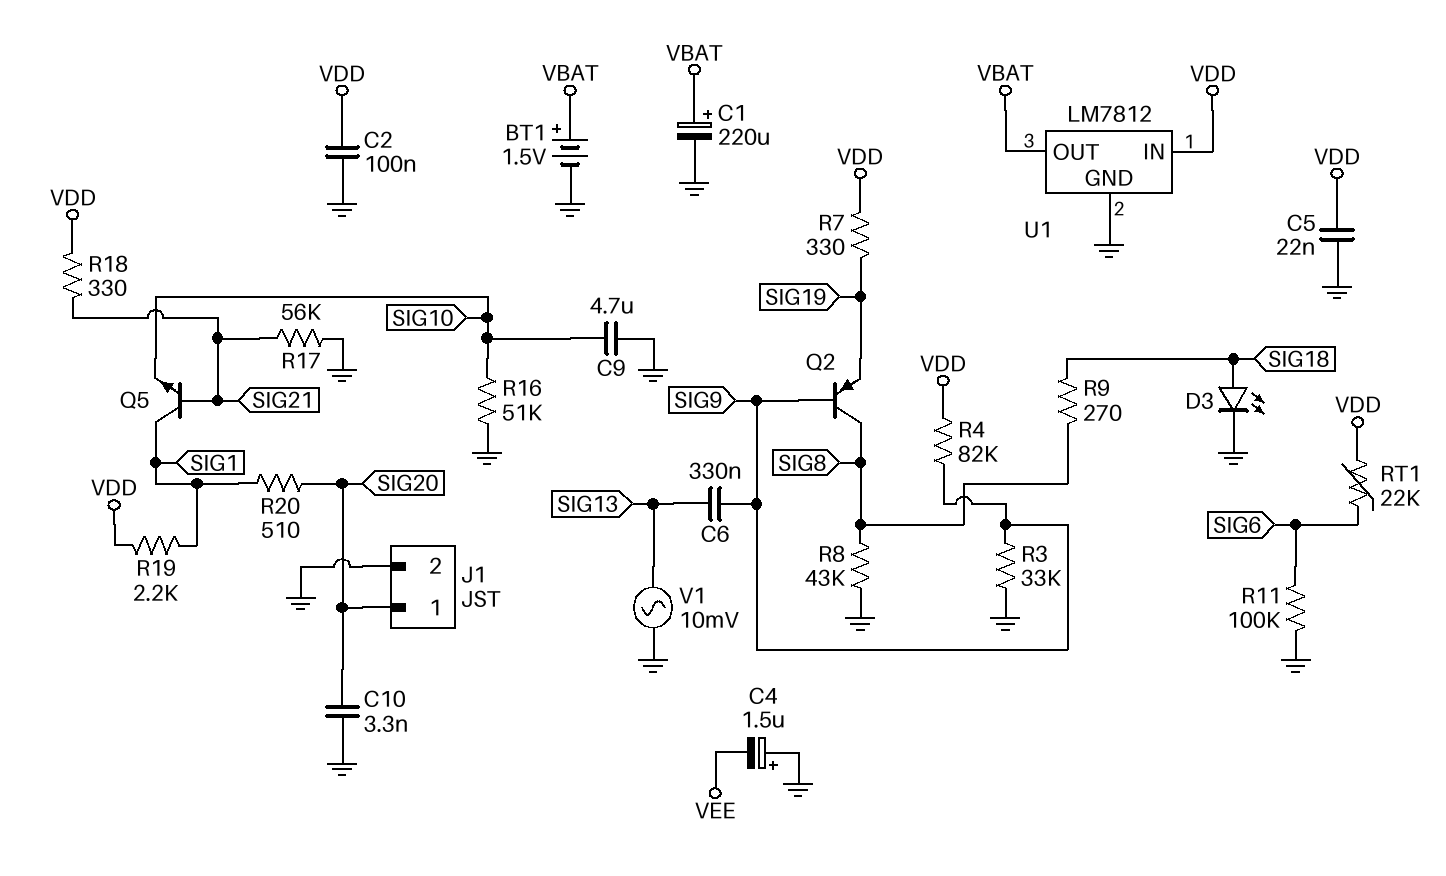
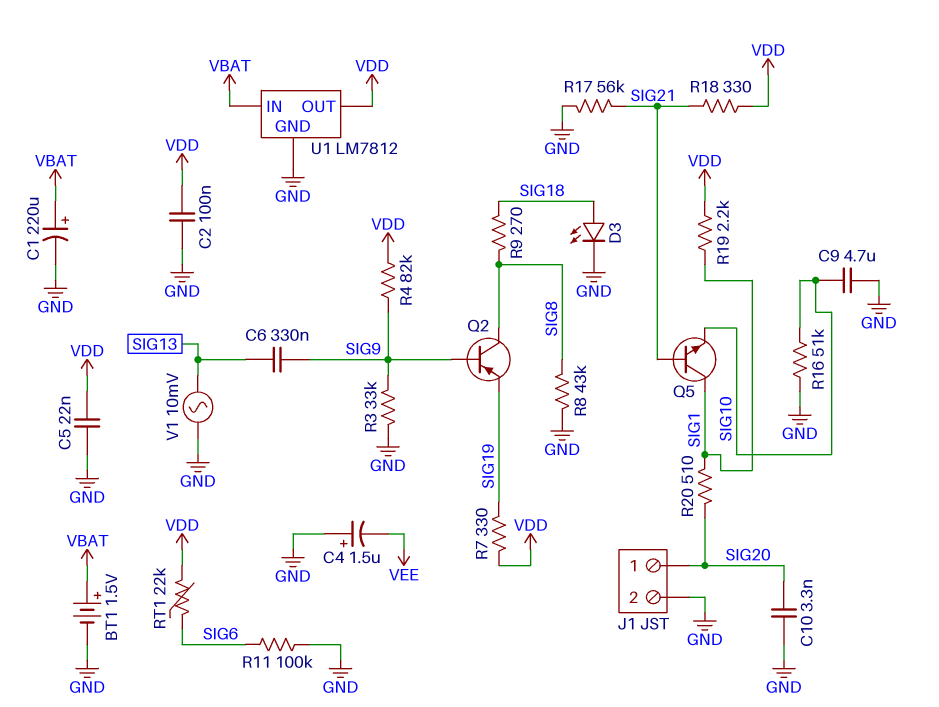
U1 pin IN: VDD -> VBAT
U1 pin OUT: VBAT -> VDD

